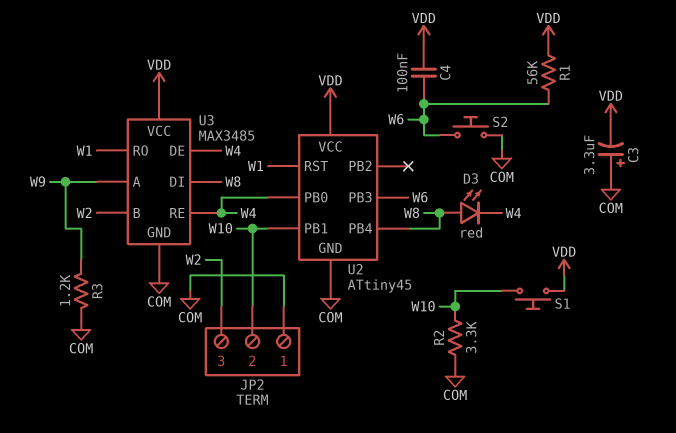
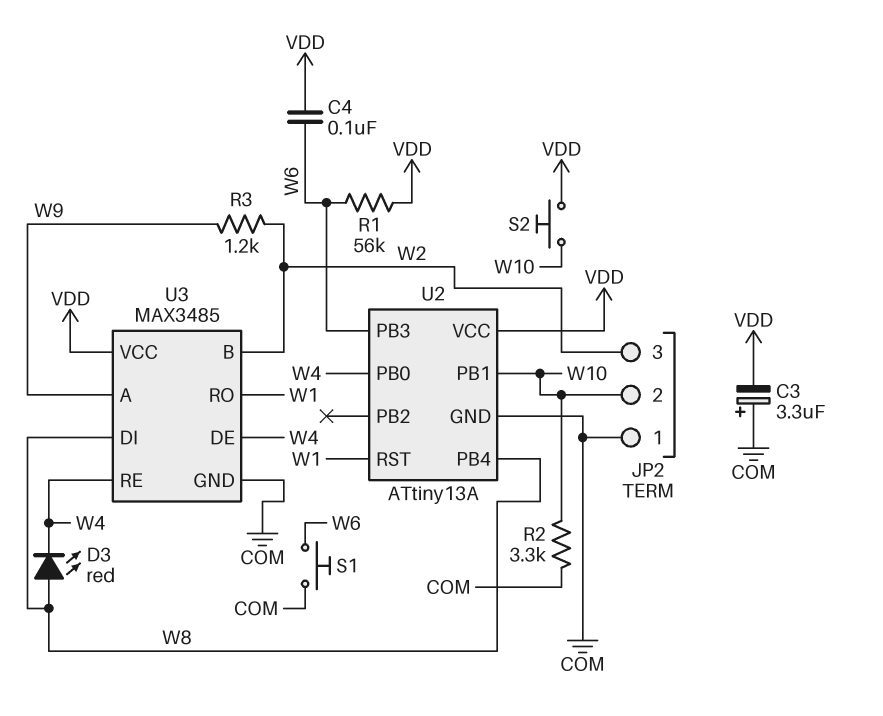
R3: 1.2k (COM, W9) -> 1.2k (W2, W9)
S1: button (VDD, W10) -> button (COM, W6)
S2: button (COM, W6) -> button (VDD, W10)
U2: ATtiny45 -> ATtiny13A

